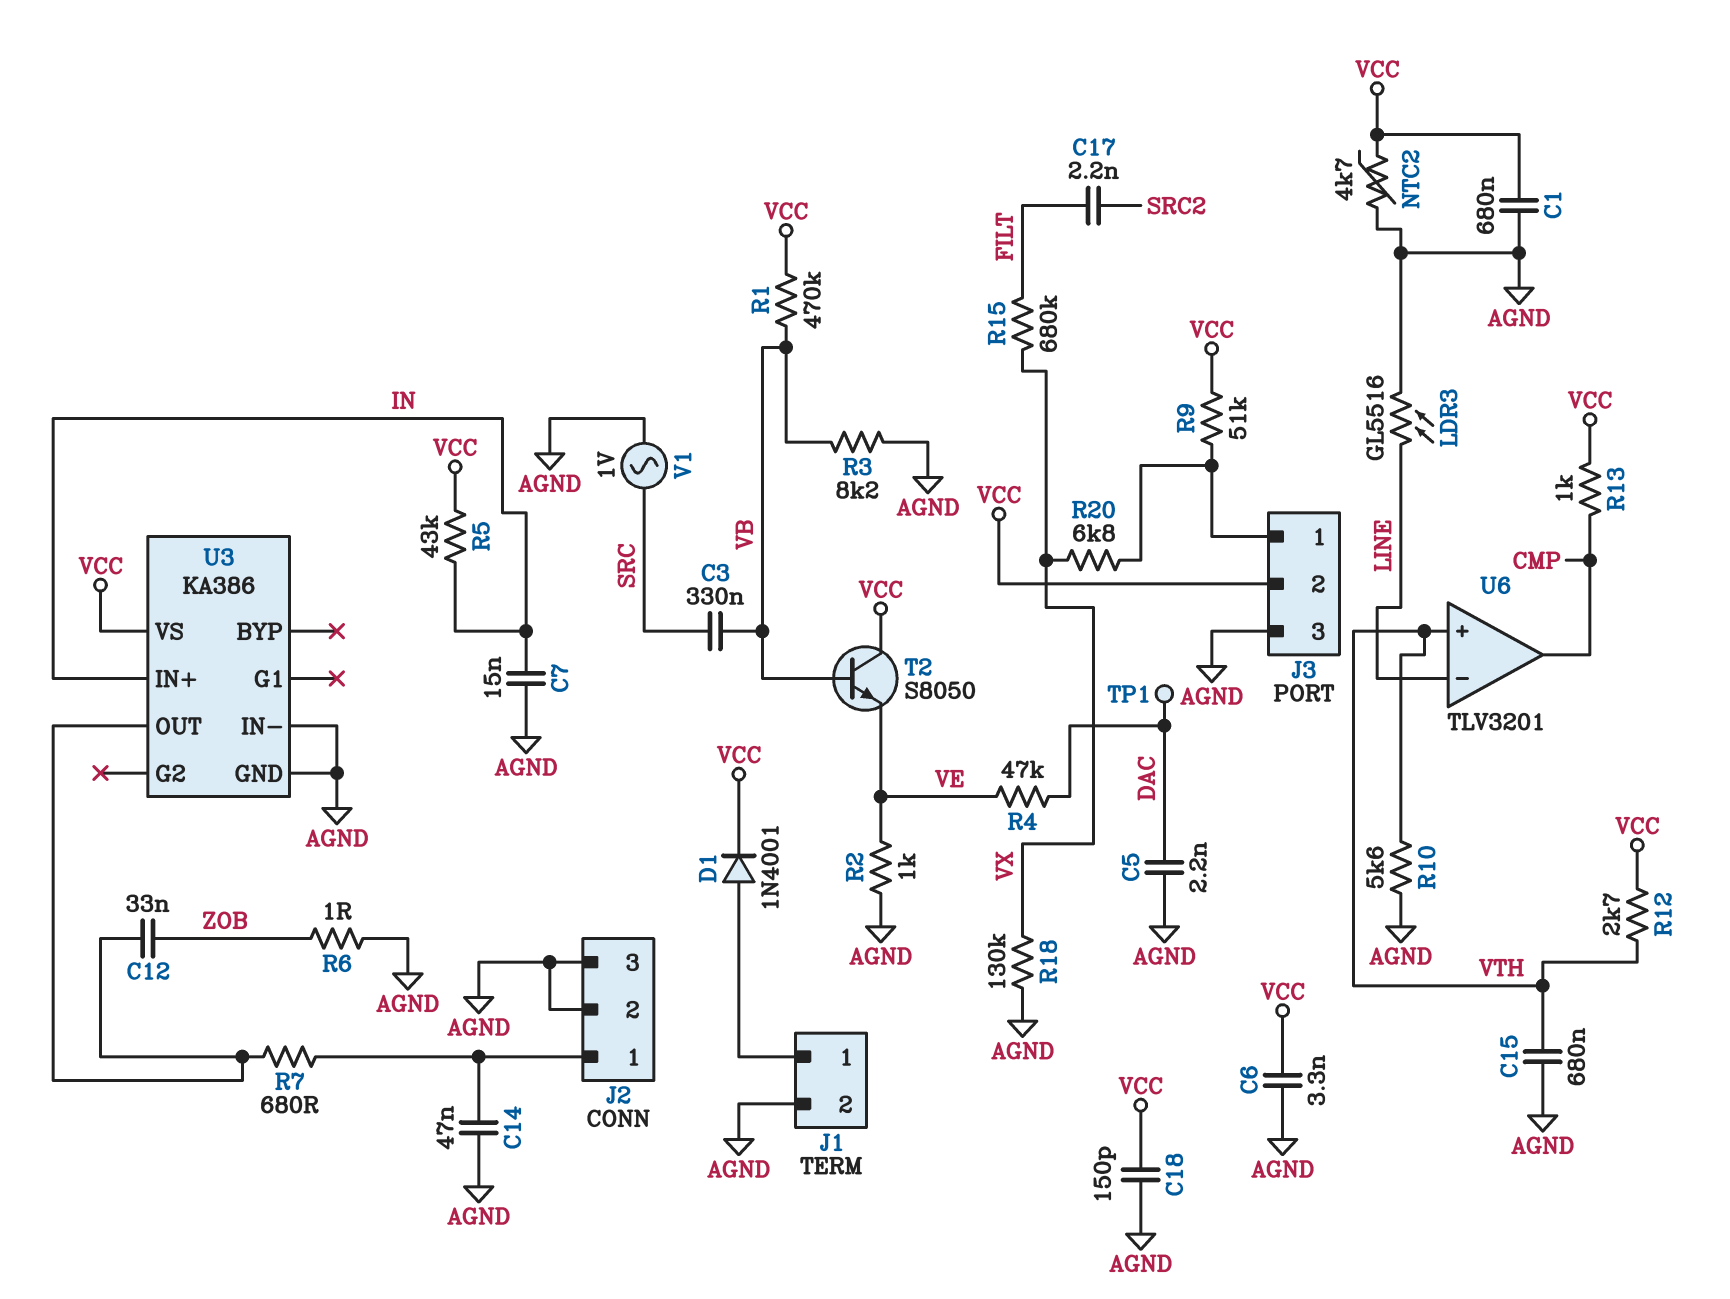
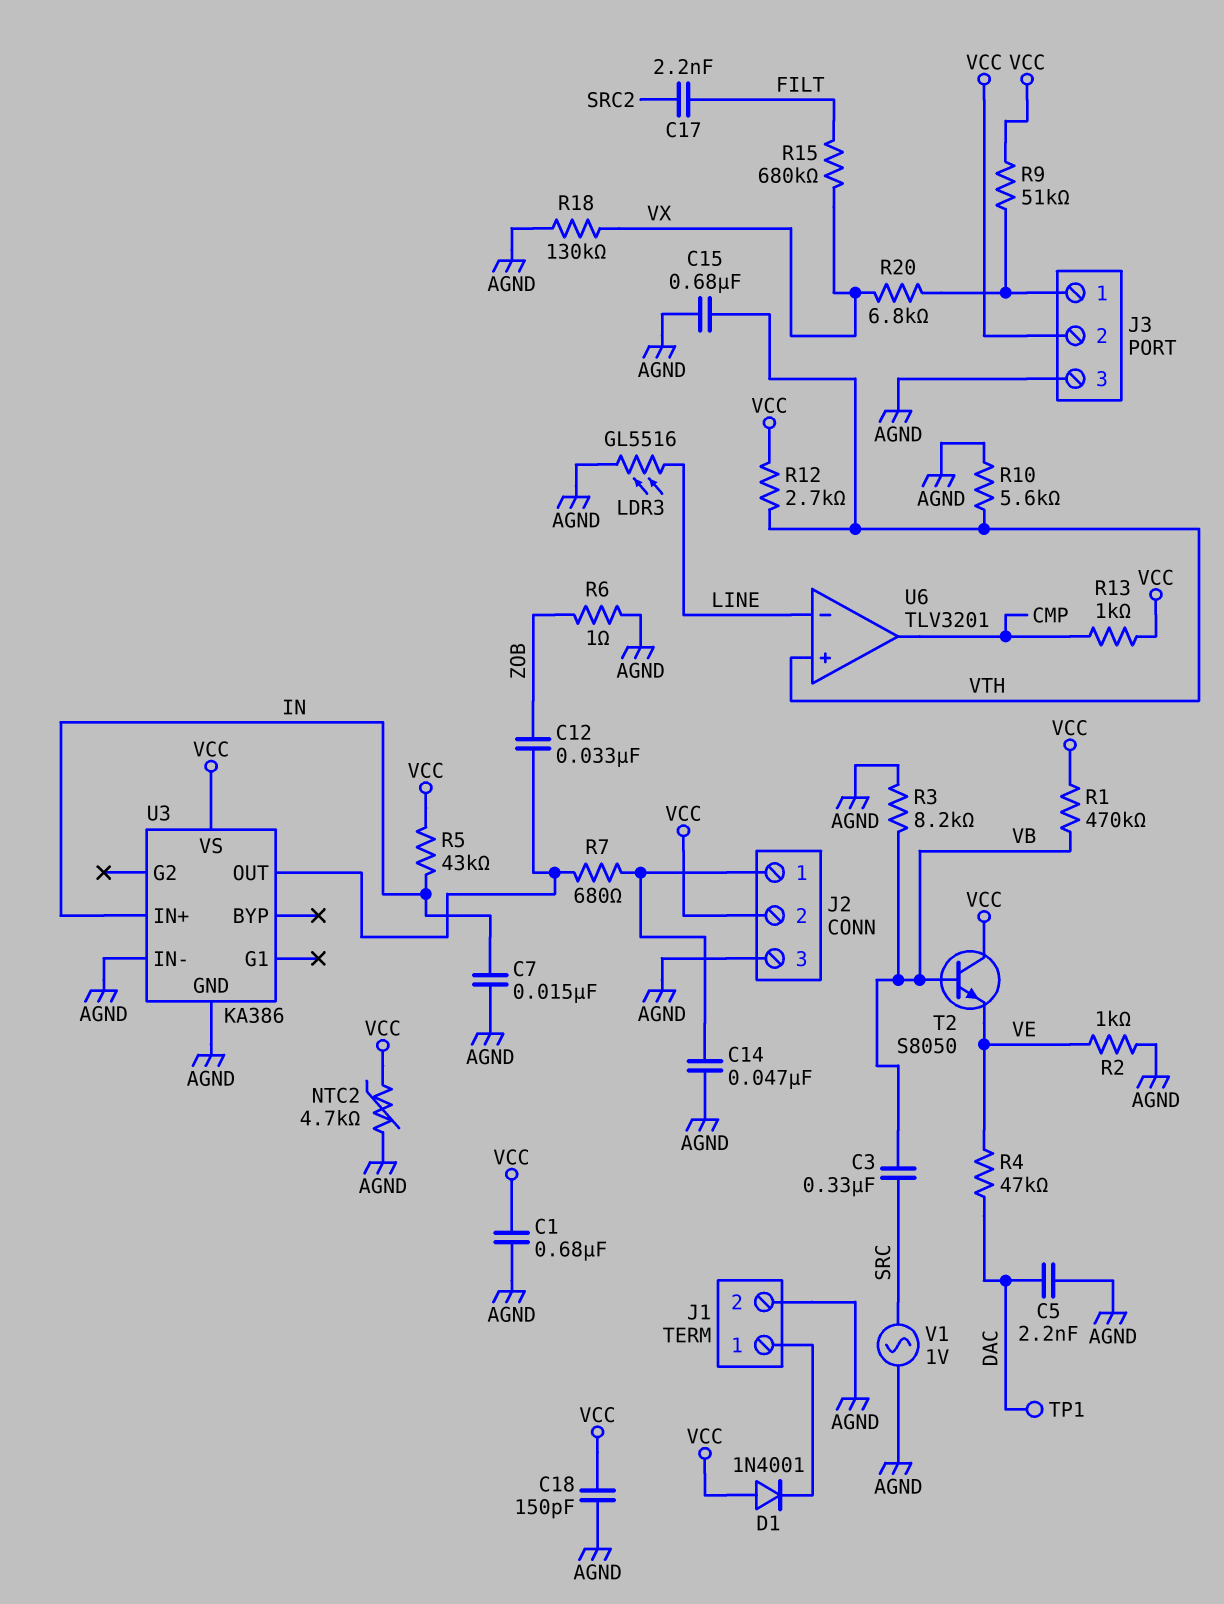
C6: 3.3nF (AGND, VCC) -> none
D1: diode 1N4001 (A J1/1, K VCC) -> diode 1N4001 (A VCC, K J1/1)
J2 pin 2: AGND -> VCC

